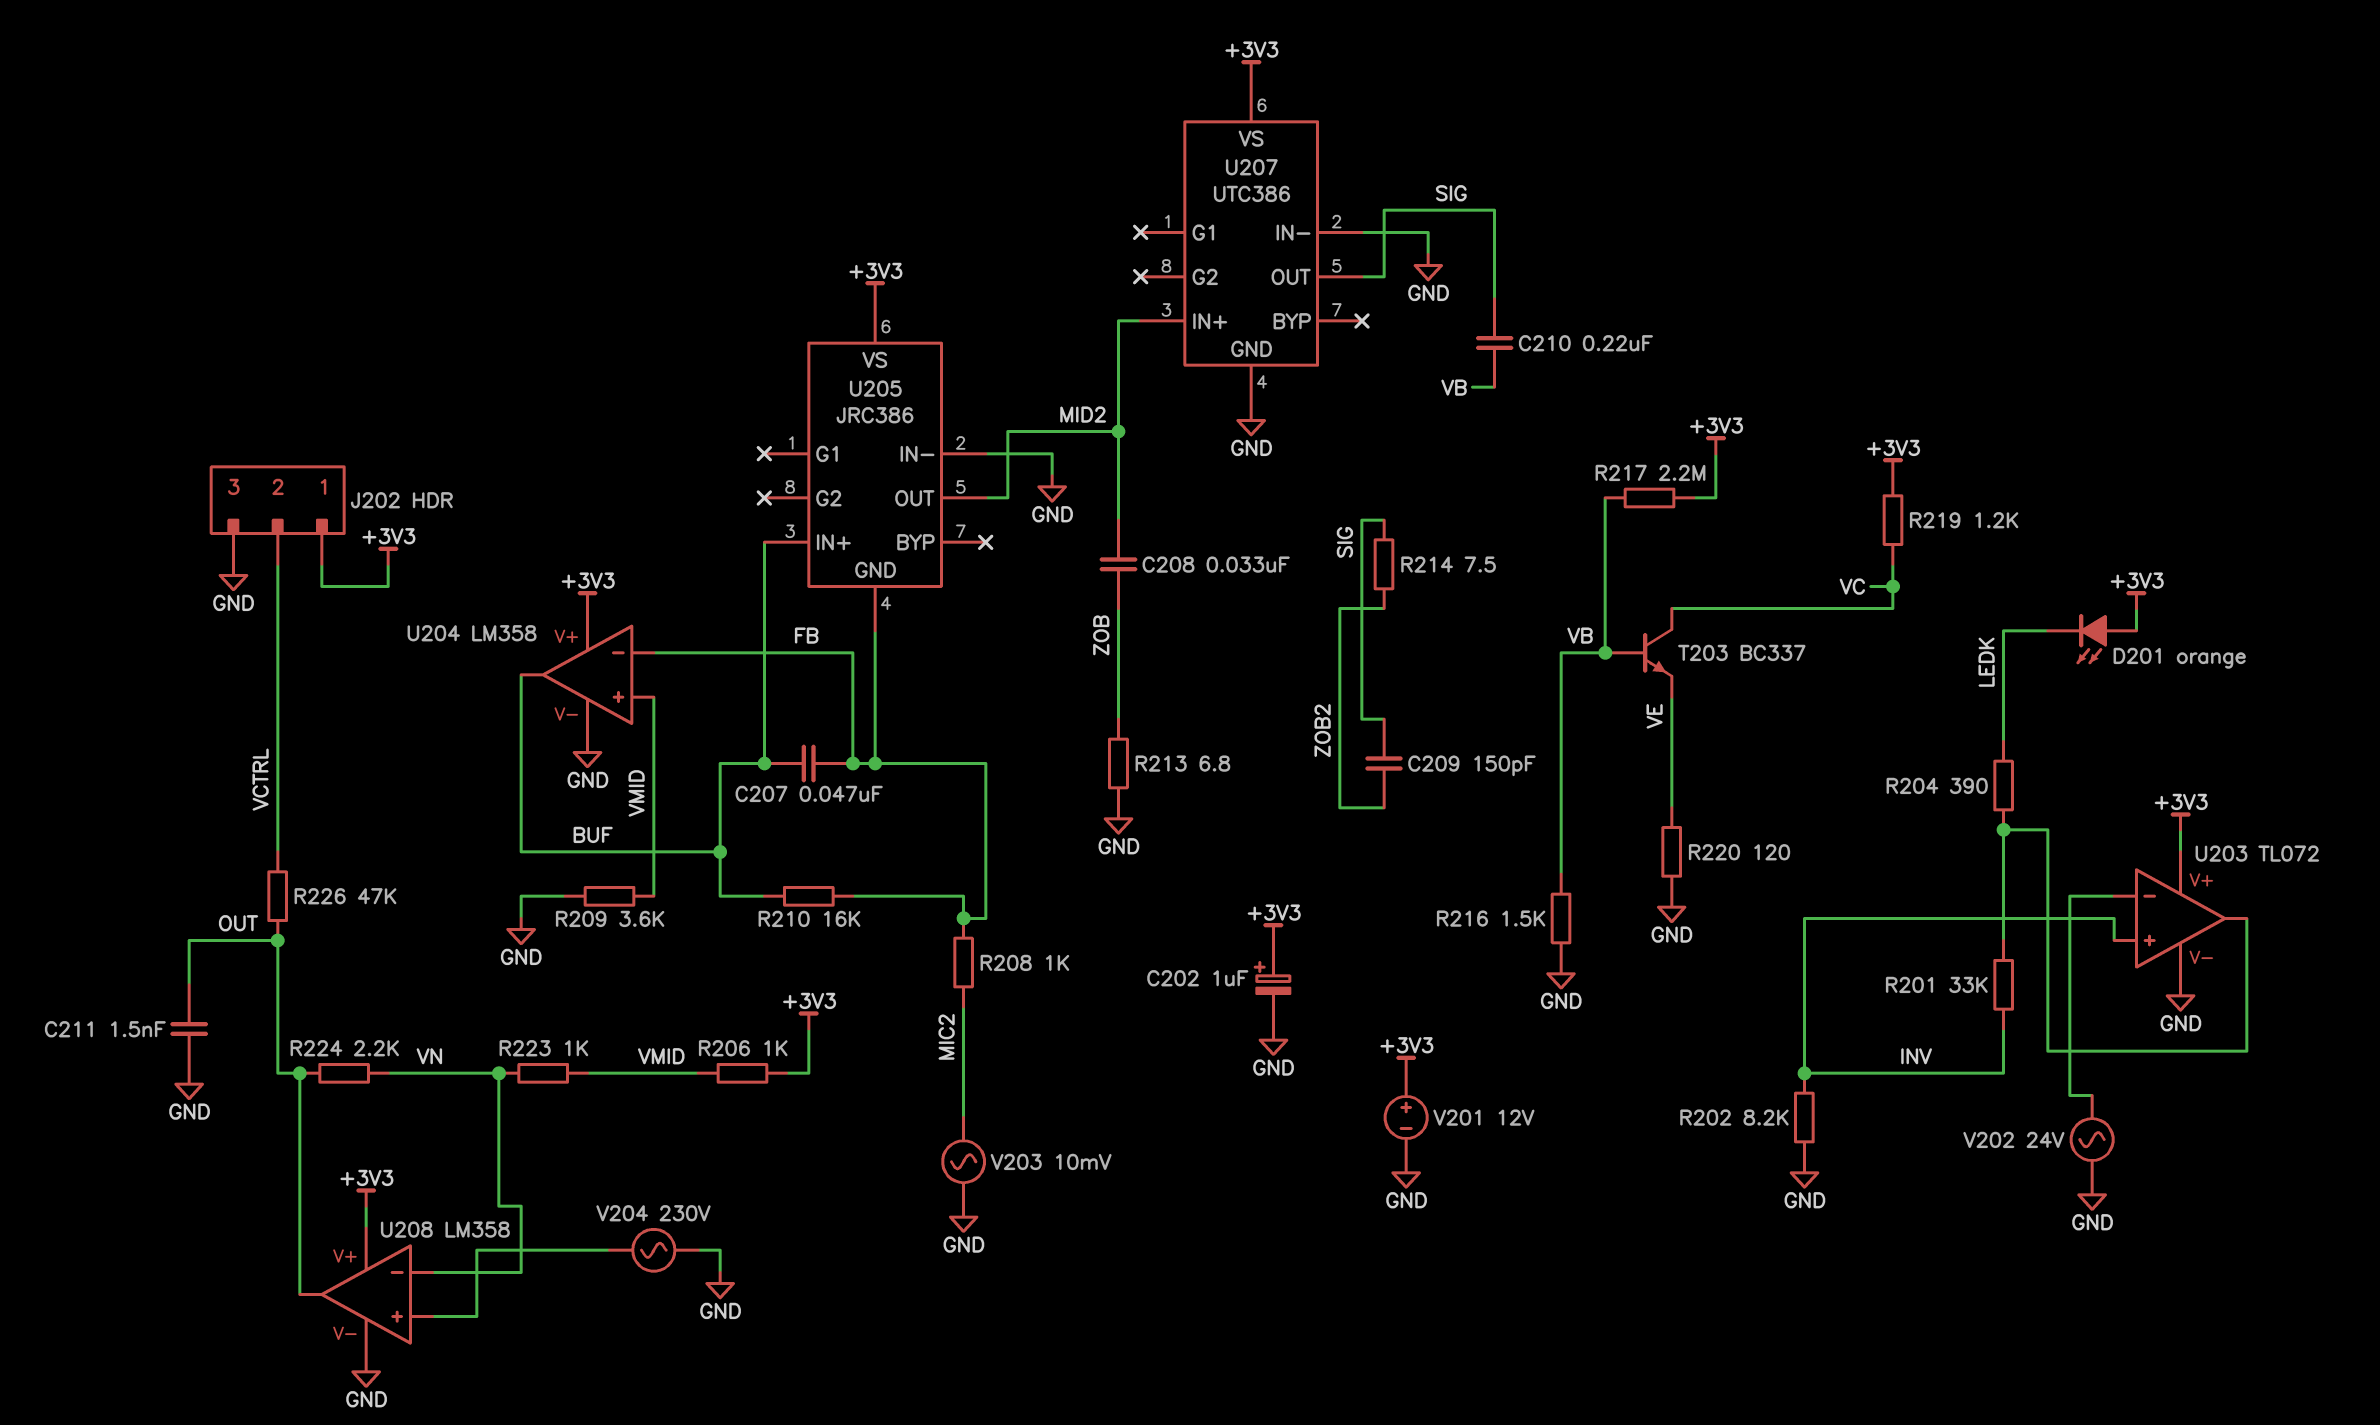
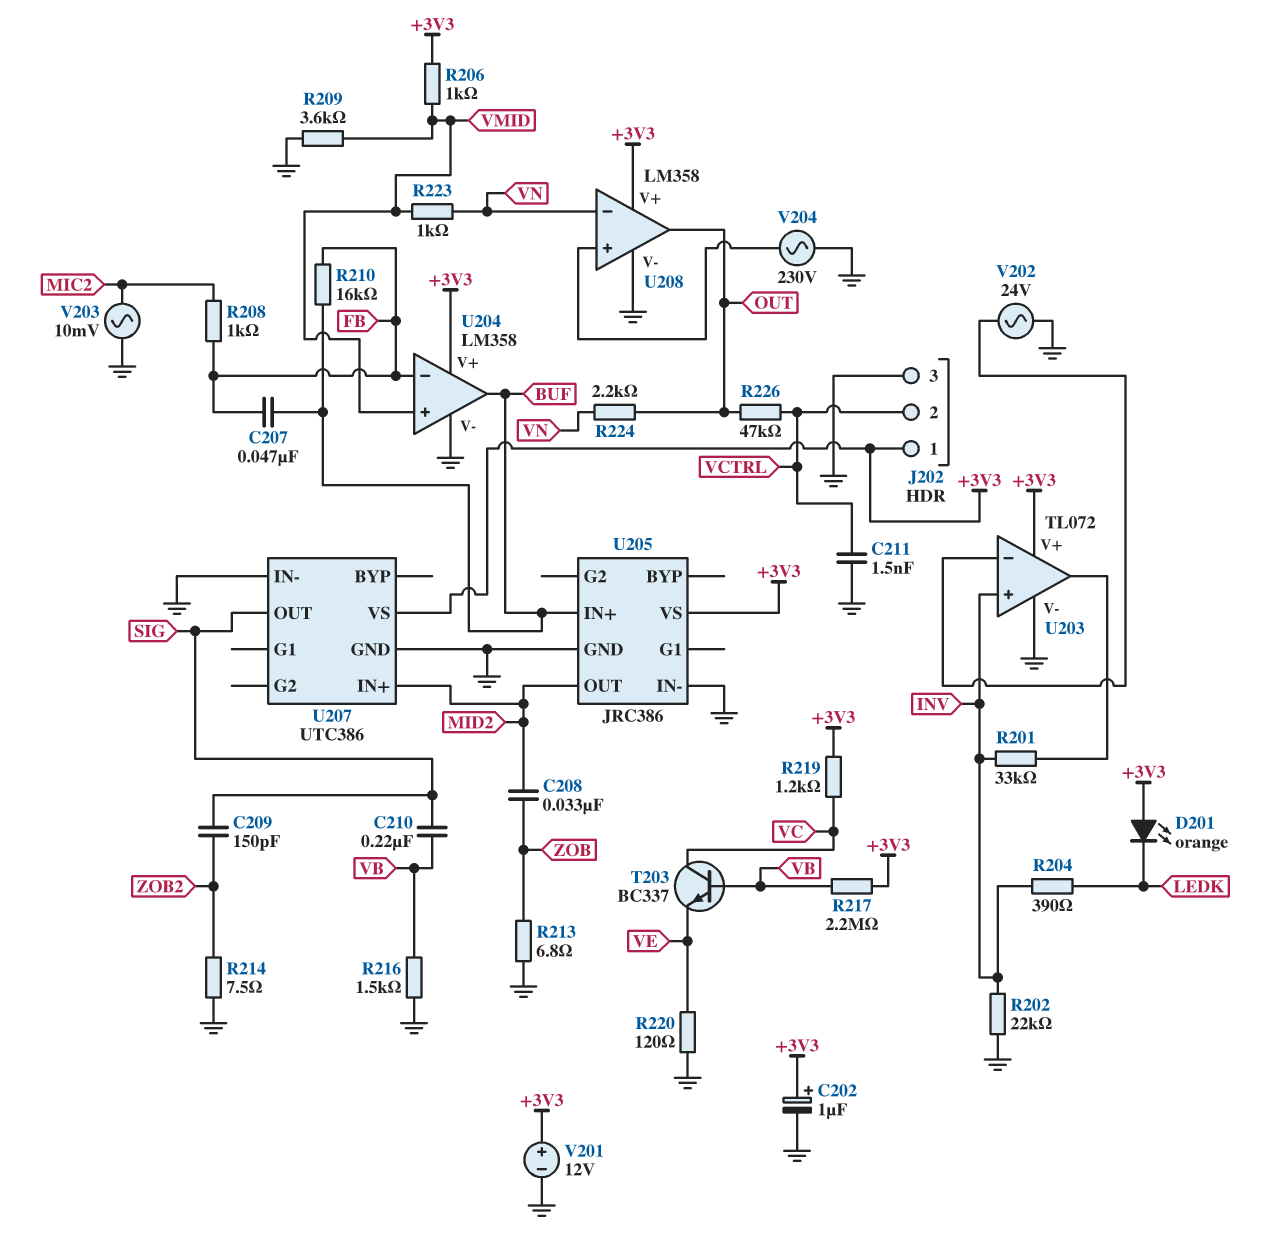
C211: 1.5nF (GND, OUT) -> 1.5nF (GND, VCTRL)
R202: 8.2k (GND, INV) -> 22k (GND, INV)
R204: 390 (LEDK, U203/out) -> 390 (INV, LEDK)
R214: 7.5 (SIG, ZOB2) -> 7.5 (GND, ZOB2)
U205 pin GND: FB -> GND

